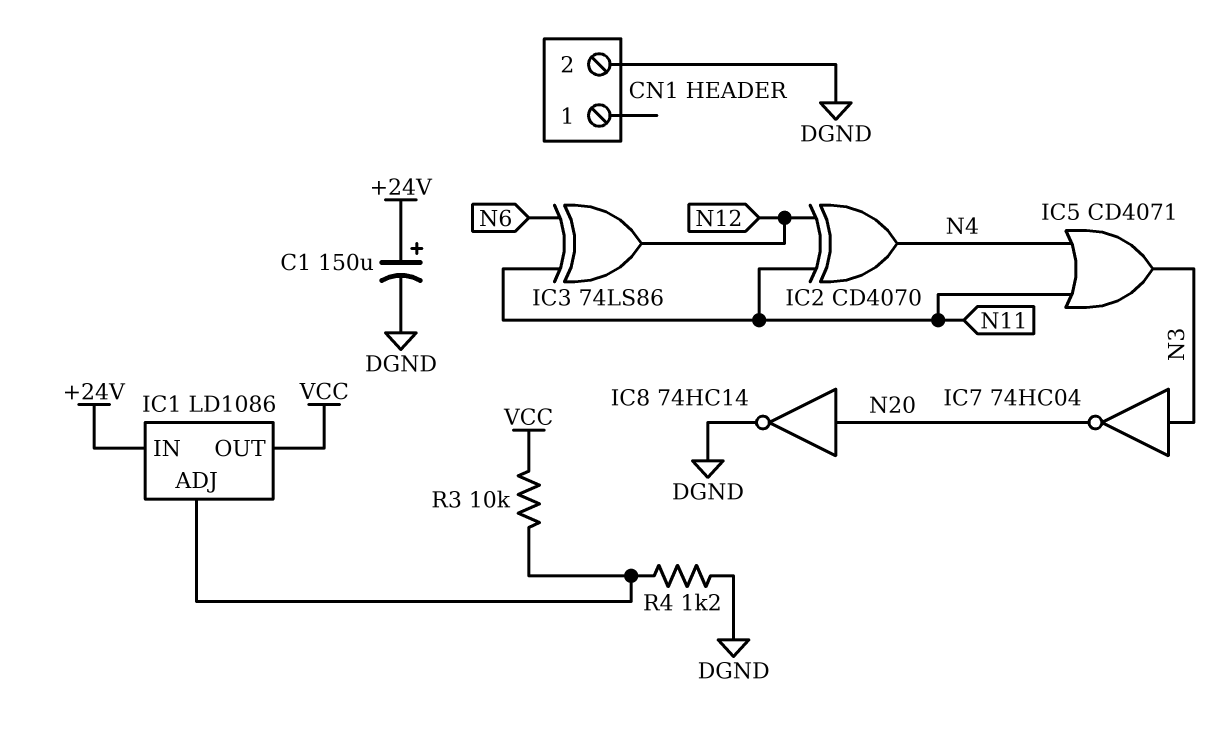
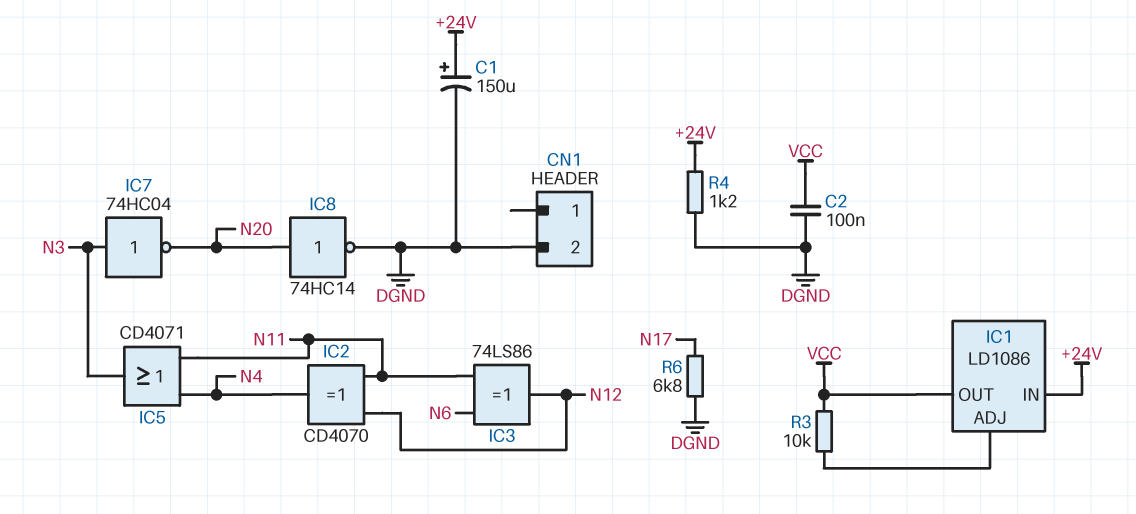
C2: none -> 100nF (DGND, VCC)
R4: 1.2k (DGND, IC1/ADJ) -> 1.2k (+24V, DGND)
R6: none -> 6.8k (DGND, N17)

